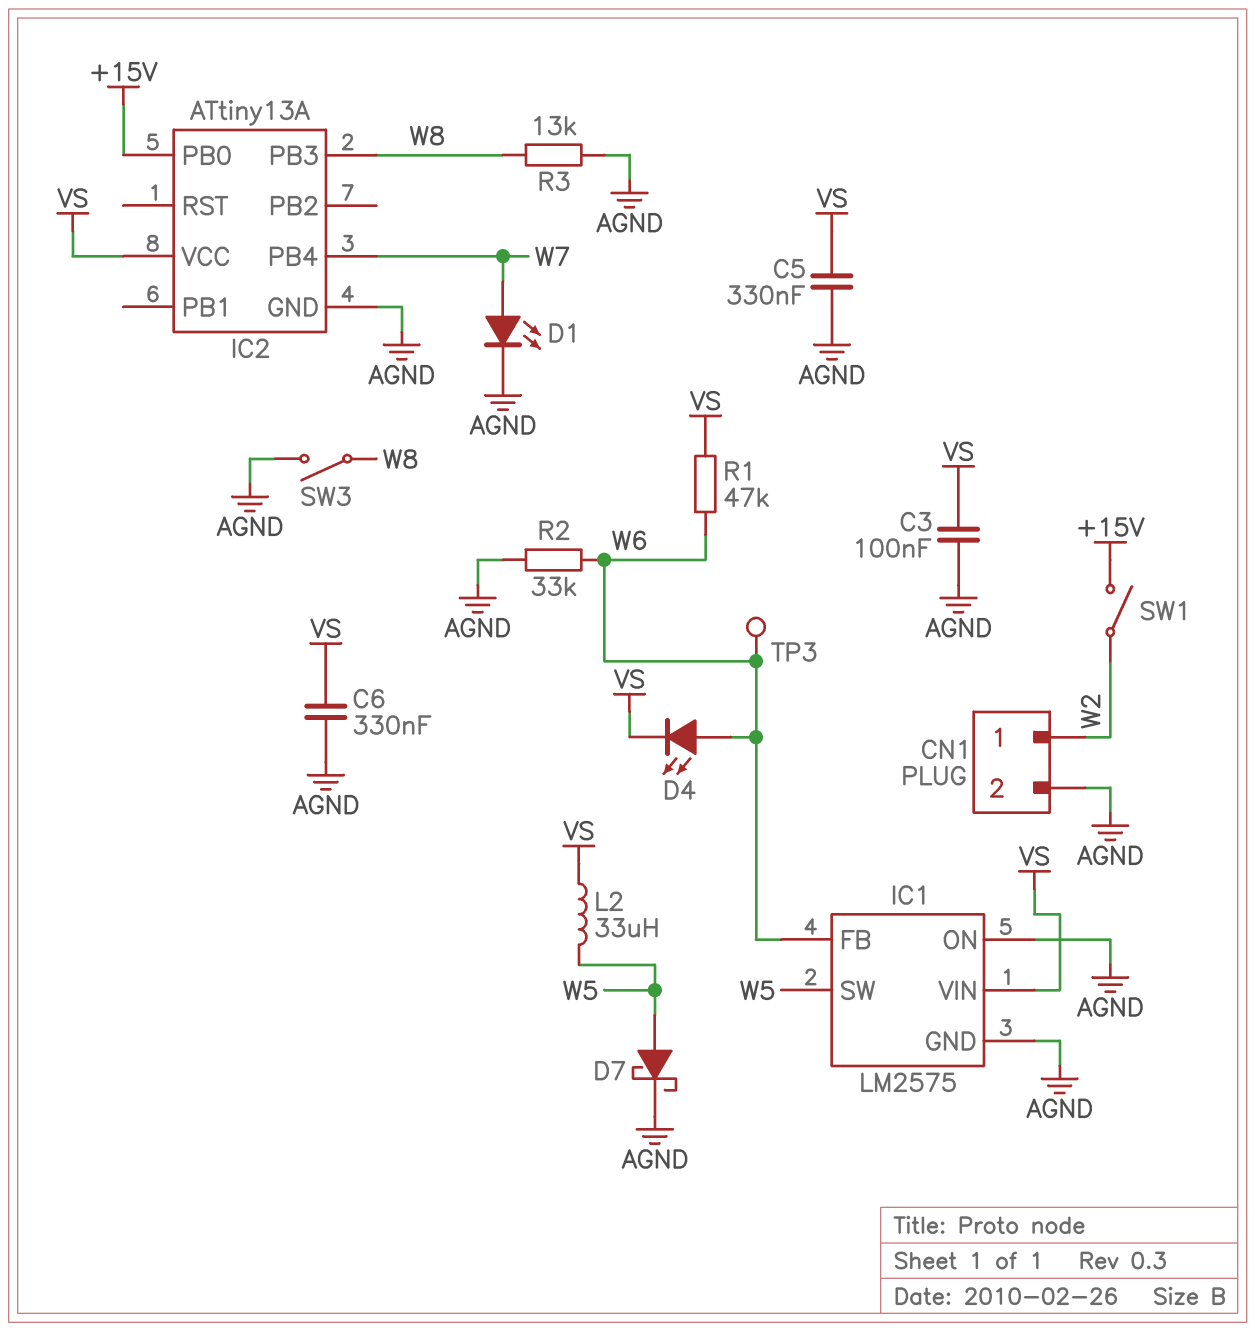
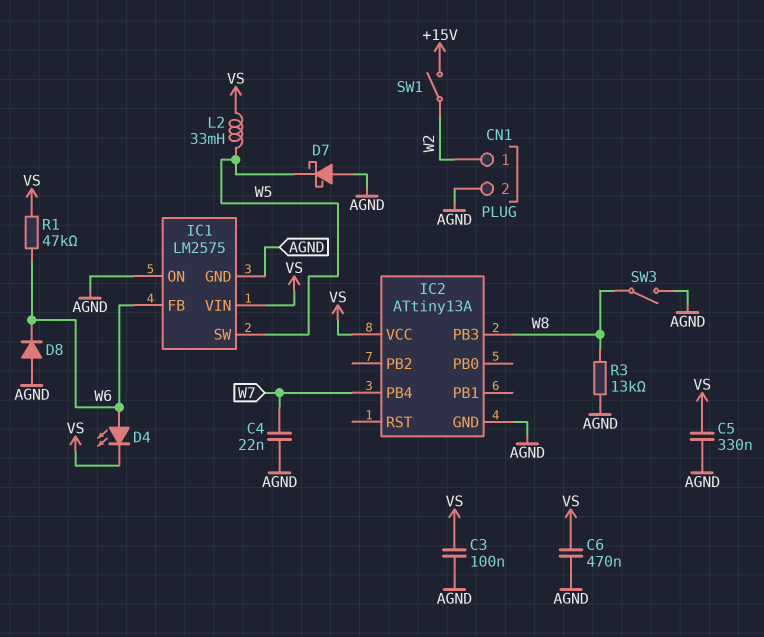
C4: none -> 22nF (AGND, W7)
C6: 330nF (AGND, VS) -> 470nF (AGND, VS)
D1: LED (A W7, K AGND) -> none
D7: schottky (A W5, K AGND) -> schottky (A AGND, K W5)
D8: none -> diode (A AGND, K W6)
IC2 pin PB0: +15V -> none
L2: 33uH (VS, W5) -> 33mH (VS, W5)
R2: 33k (AGND, W6) -> none
TP3: test point (W6) -> none

